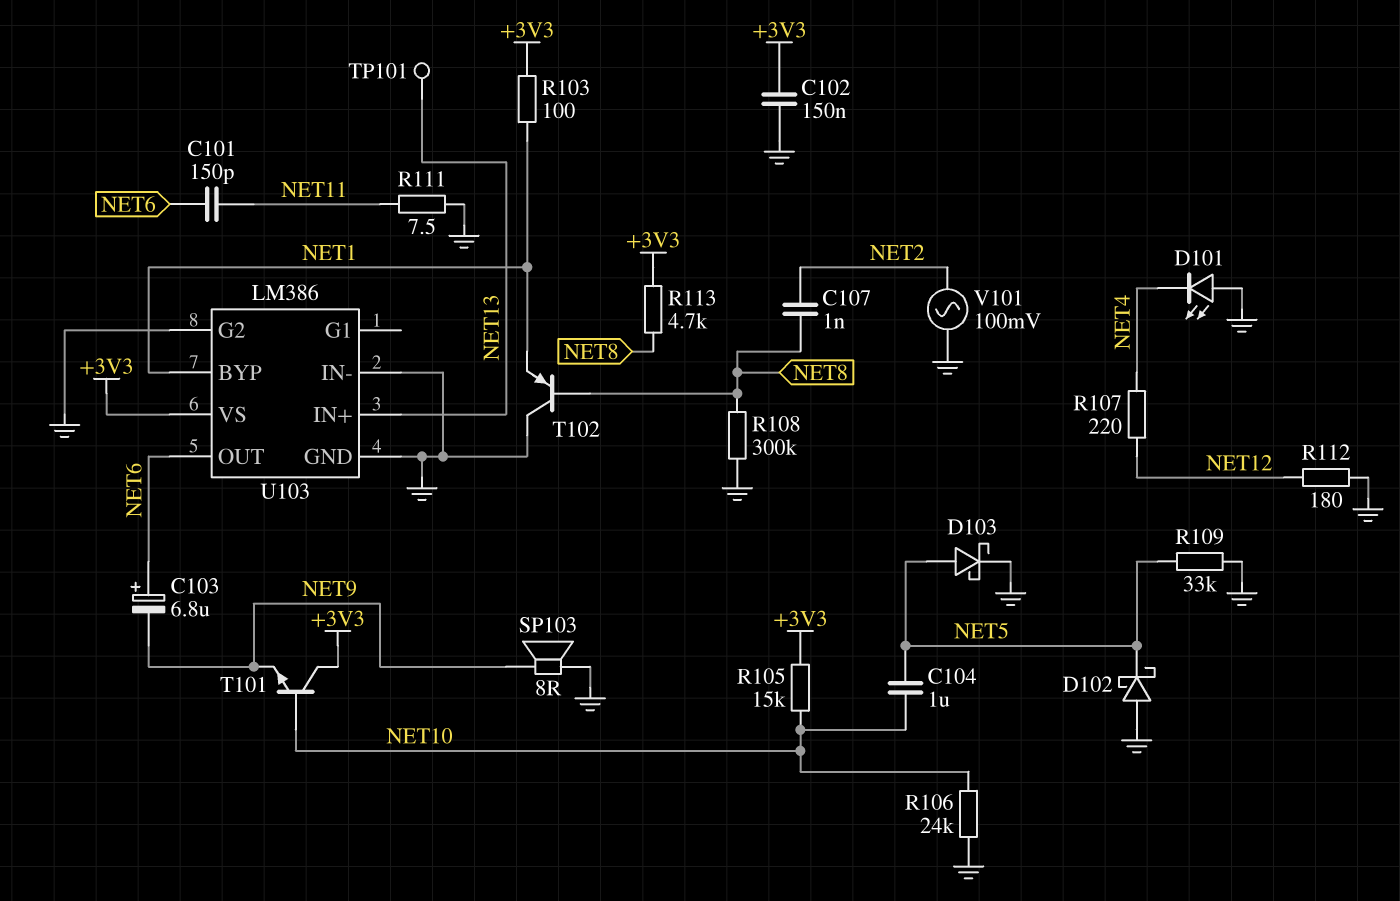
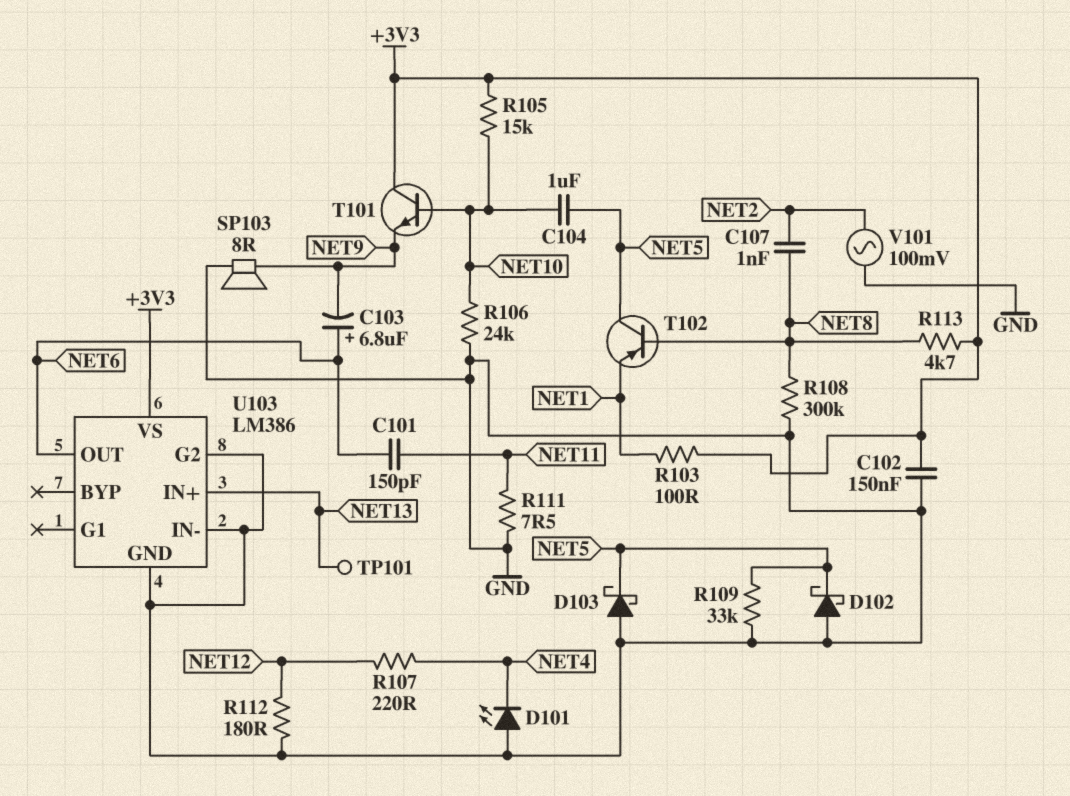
D103: schottky (A NET5, K GND) -> schottky (A GND, K NET5)
T102: PNP (B NET8, C GND, E NET1) -> PNP (B NET8, C NET5, E NET1)
U103 pin BYP: NET1 -> none

